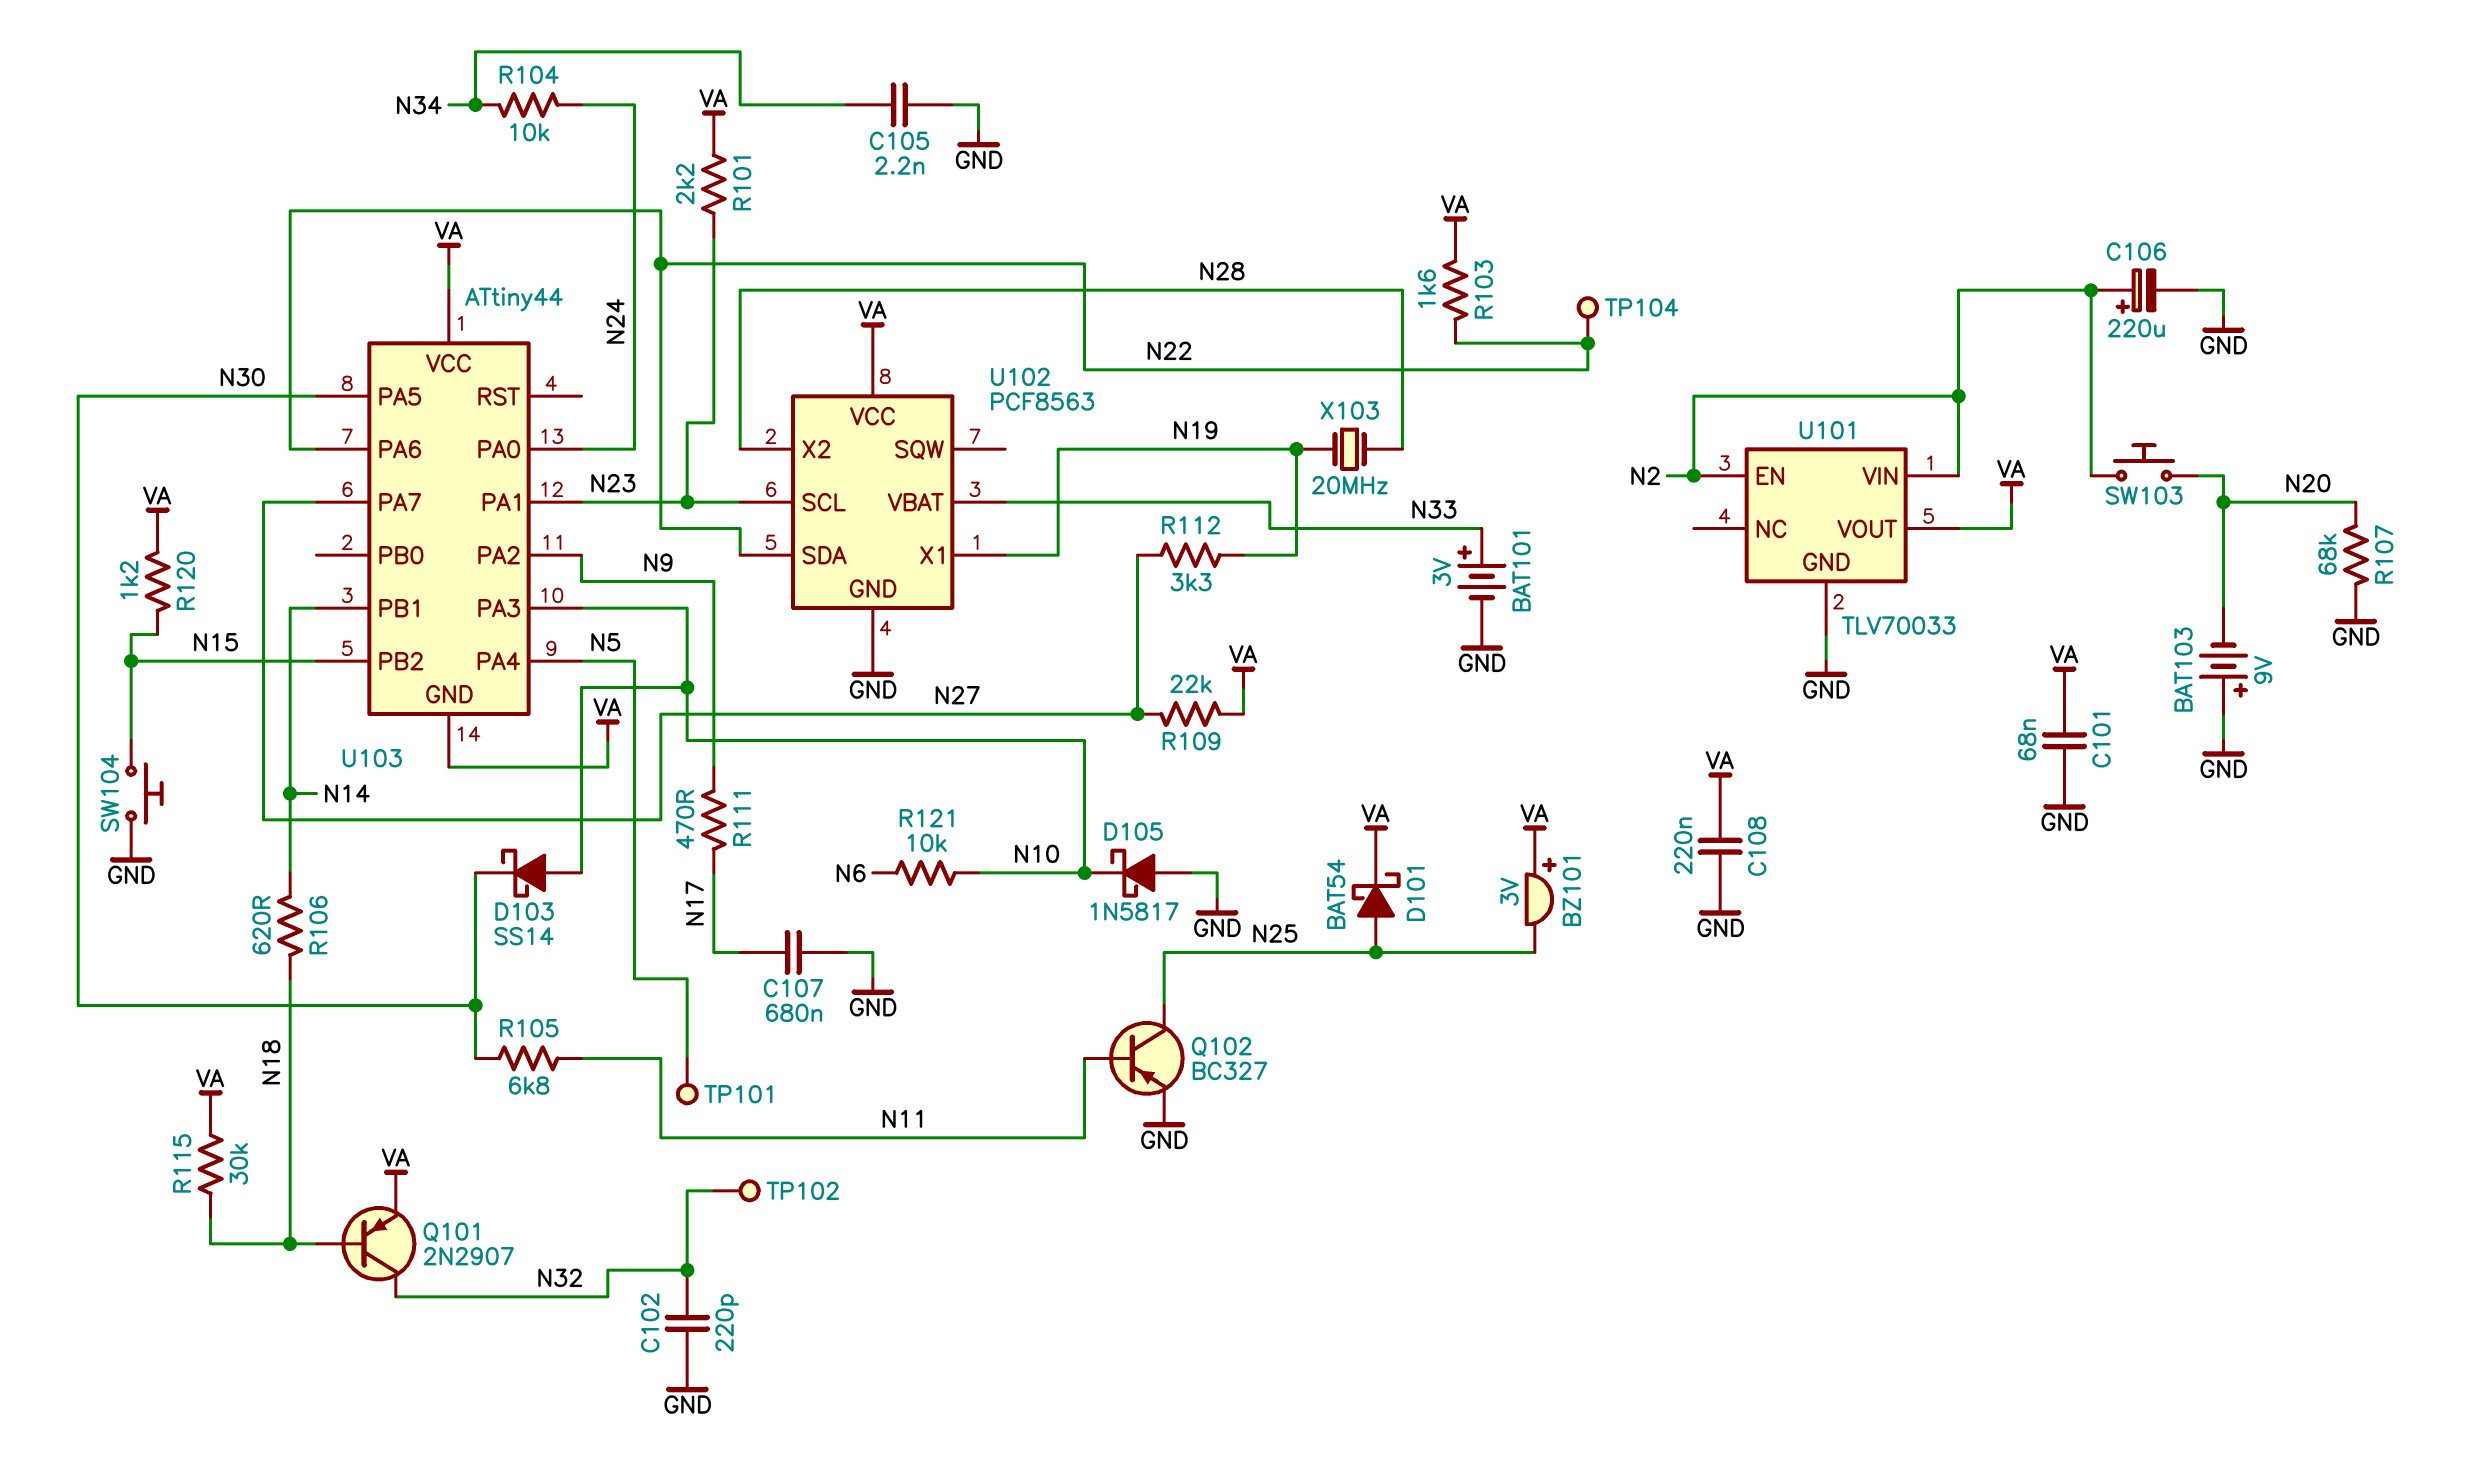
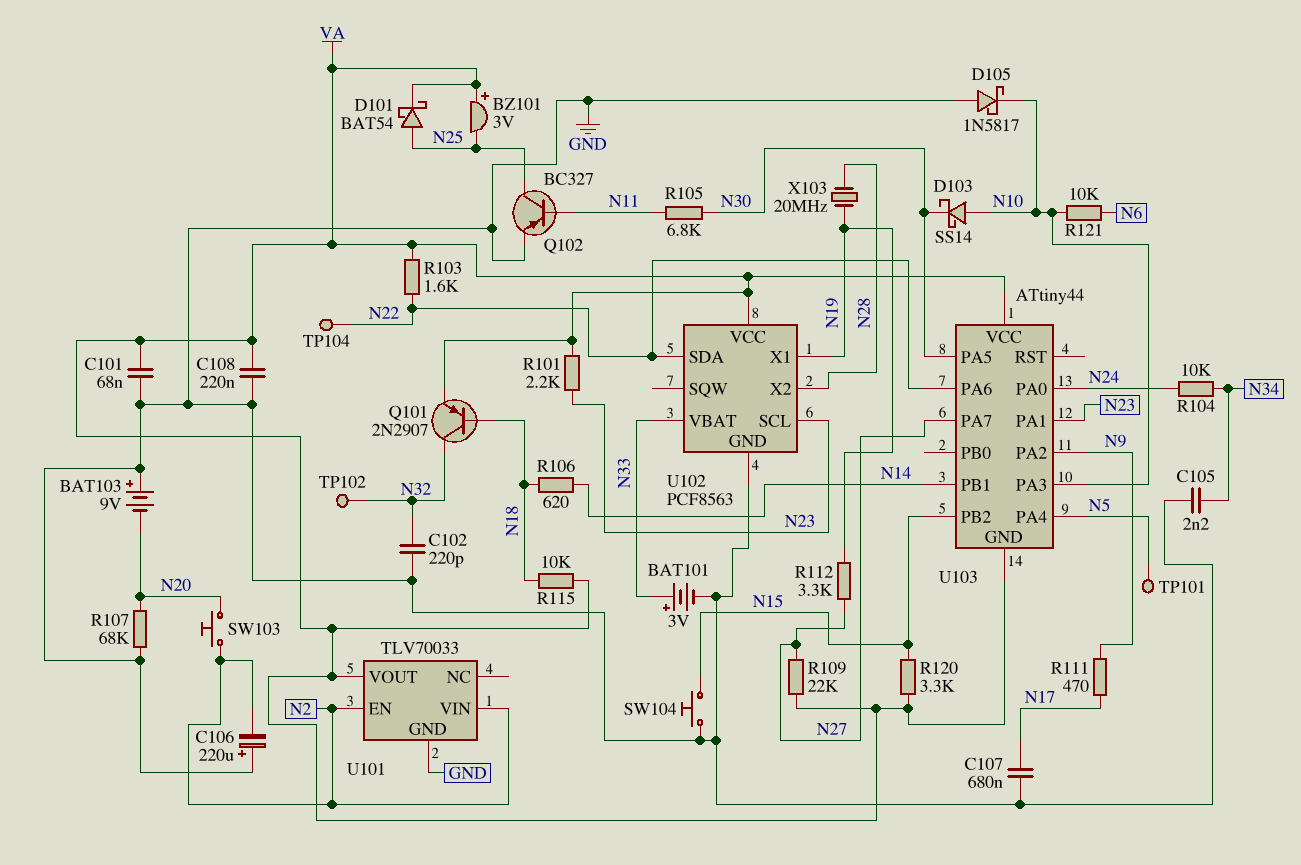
C106: 220uF (plus N2, minus GND) -> 220uF (plus GND, minus N2)
R115: 30k (N18, VA) -> 10k (N18, VA)
R120: 1.2k (N15, VA) -> 3.3k (N15, VA)

